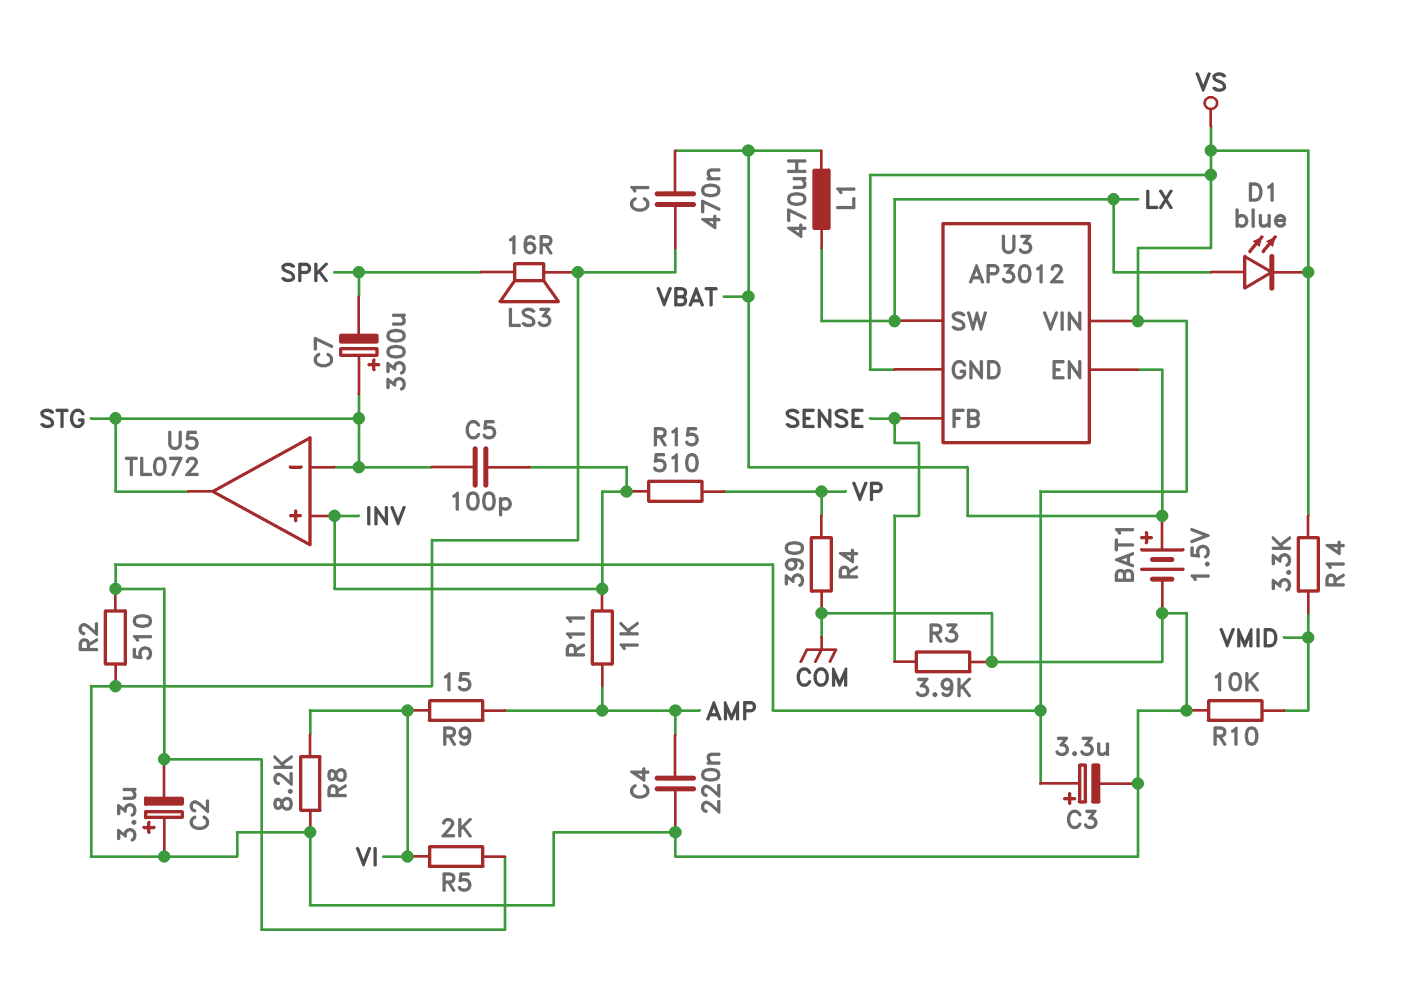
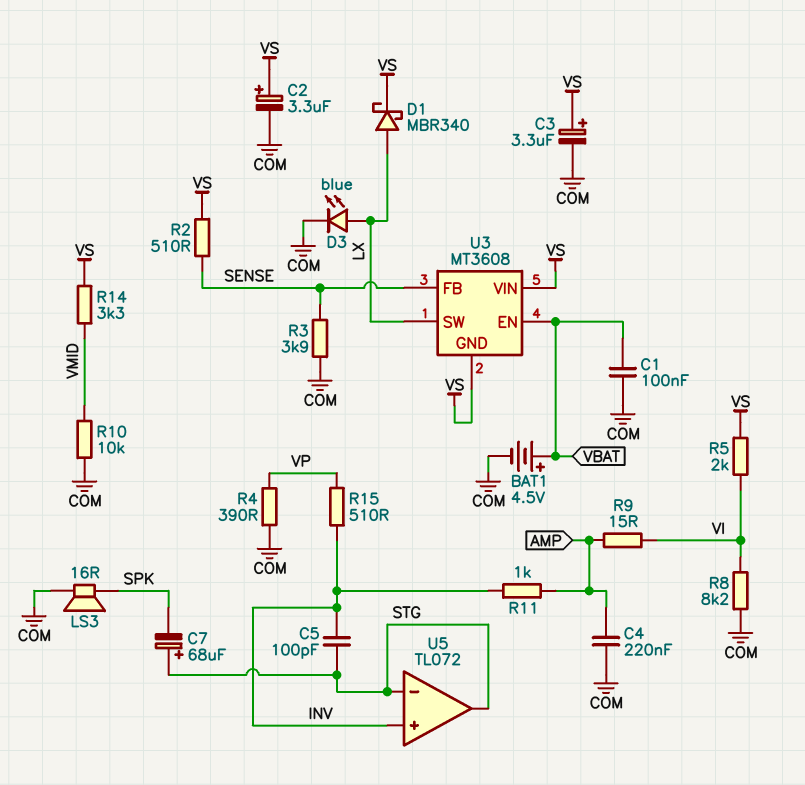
BAT1: 1.5V (plus VBAT, minus COM) -> 4.5V (plus VBAT, minus COM)
C1: 470nF (COM, VBAT) -> 100nF (COM, VBAT)
C2: 3.3uF (plus COM, minus VS) -> 3.3uF (plus VS, minus COM)
C7: 3300uF (plus STG, minus SPK) -> 68uF (plus STG, minus SPK)
D1: LED blue (A LX, K VS) -> schottky MBR340 (A LX, K VS)
D3: none -> LED blue (A LX, K COM)
L1: 470uH (LX, VBAT) -> none
R2: 510 (COM, VS) -> 510 (SENSE, VS)
U3: AP3012 -> MT3608

